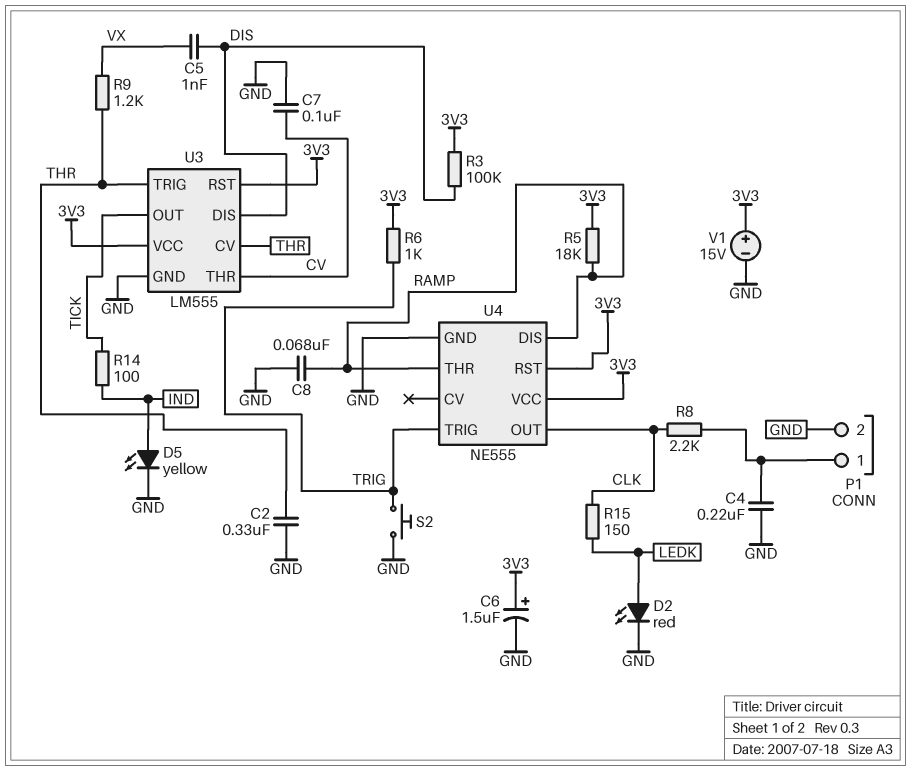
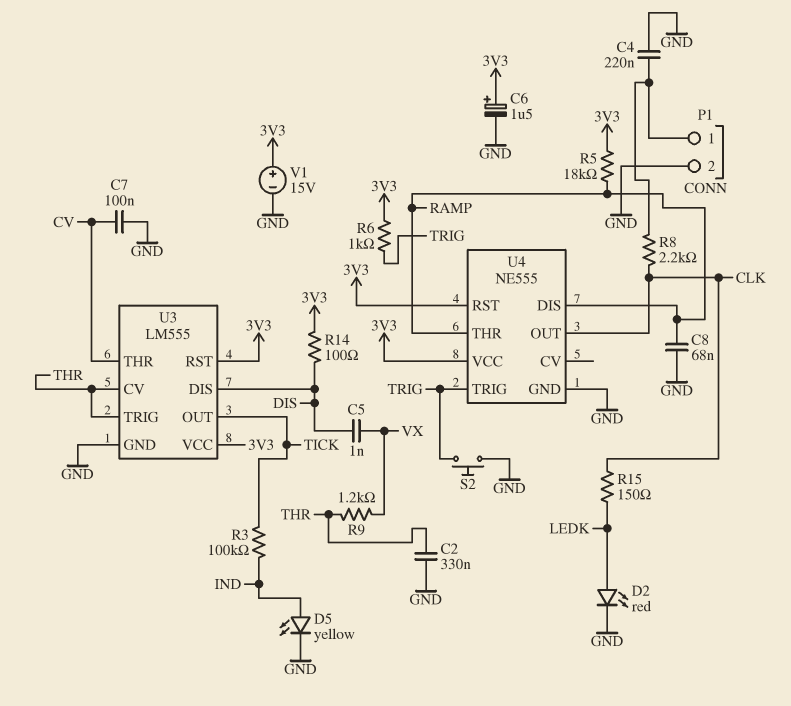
R3: 100k (3V3, DIS) -> 100k (IND, TICK)
R14: 100 (IND, TICK) -> 100 (3V3, DIS)

